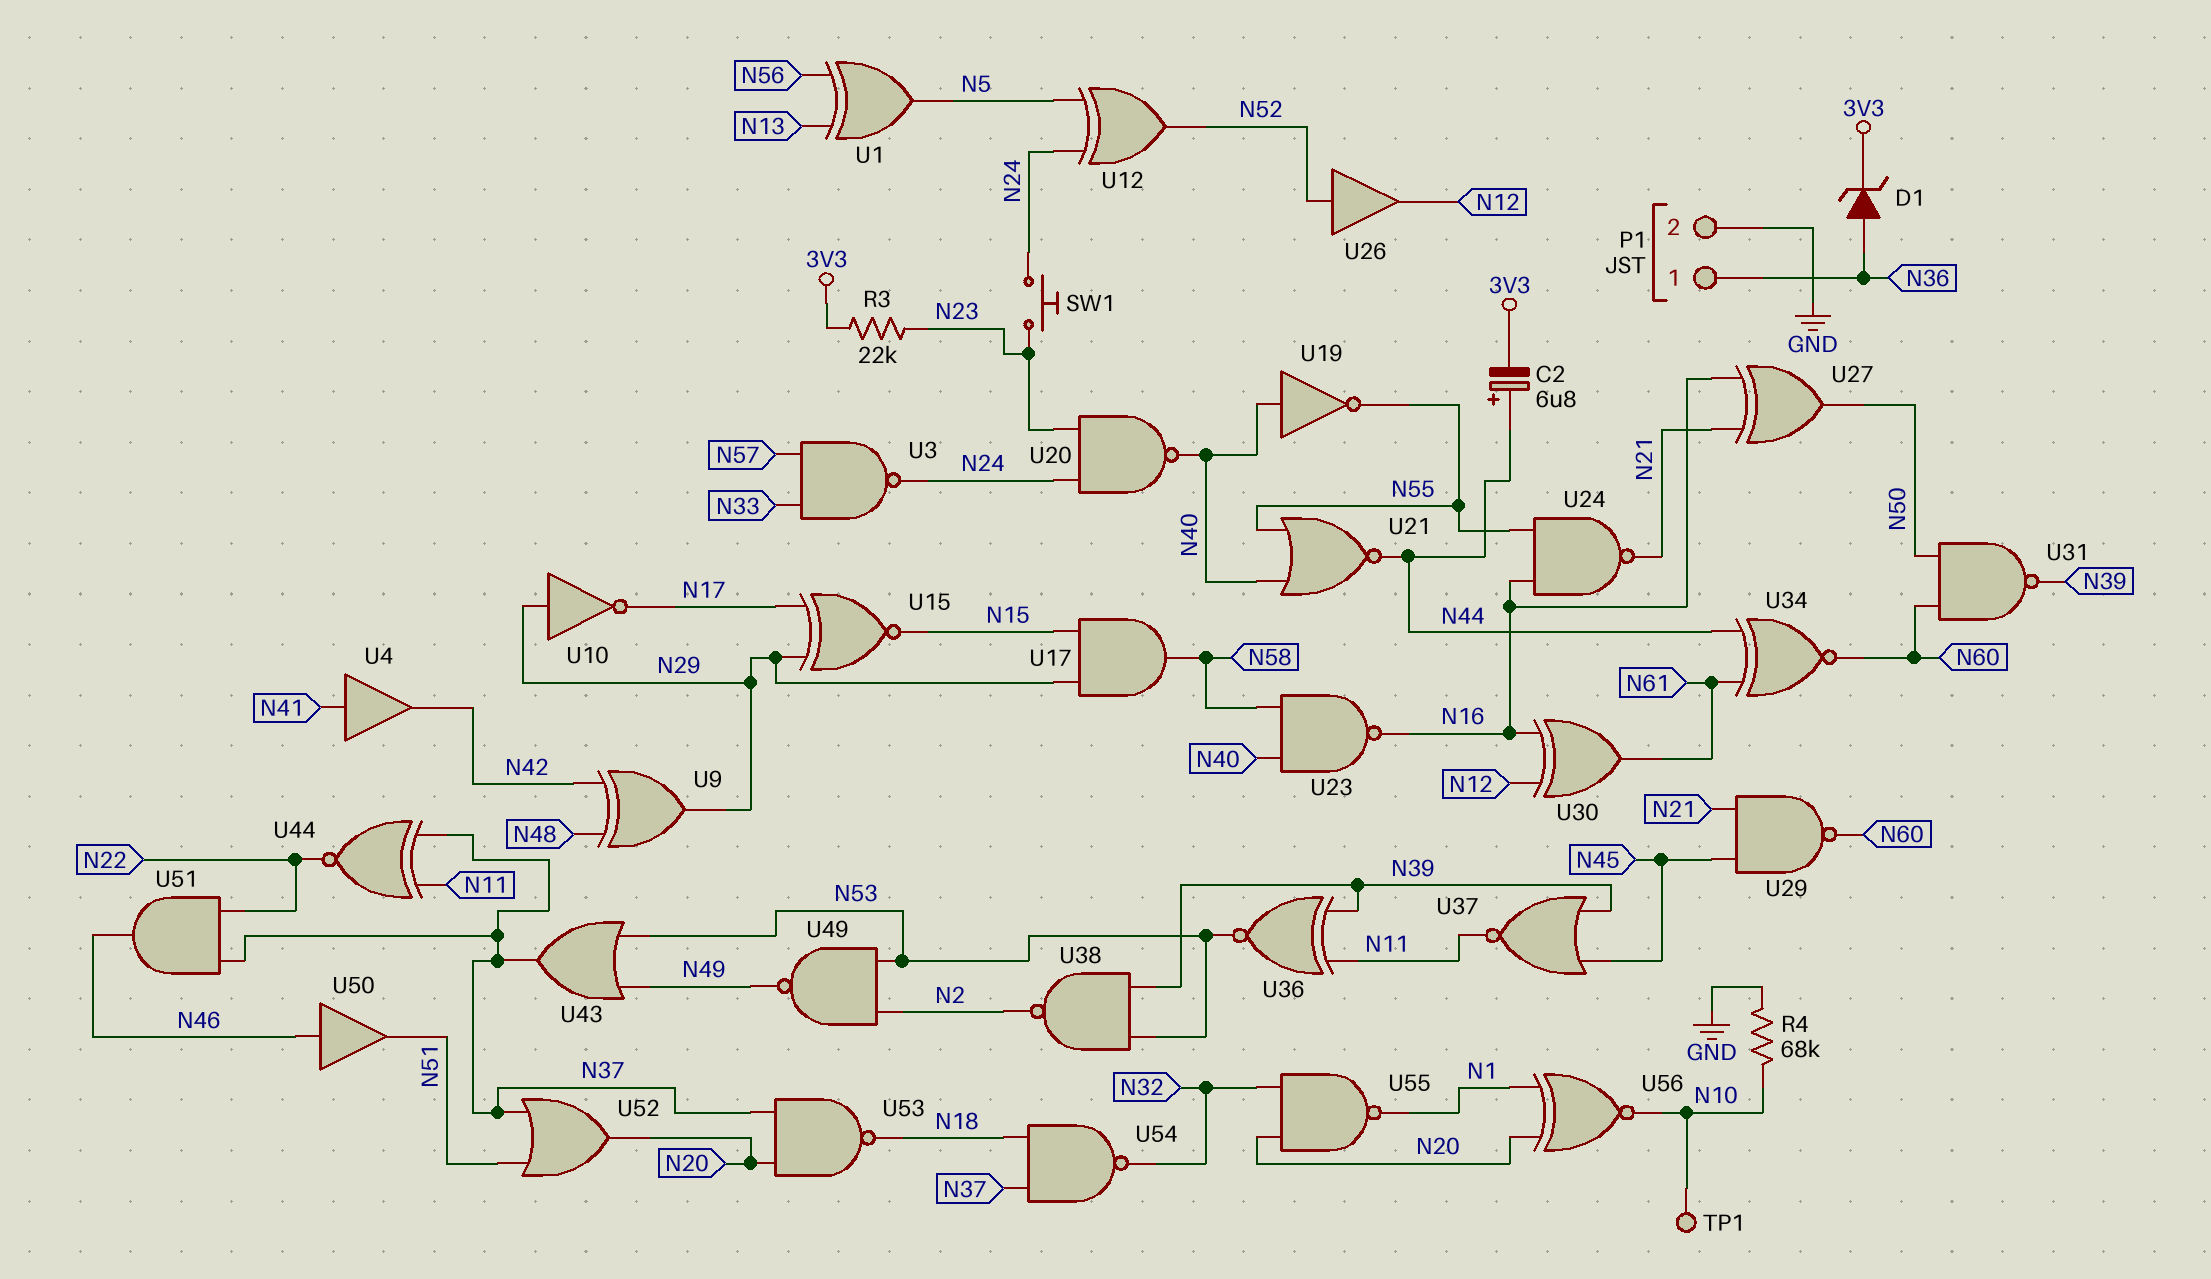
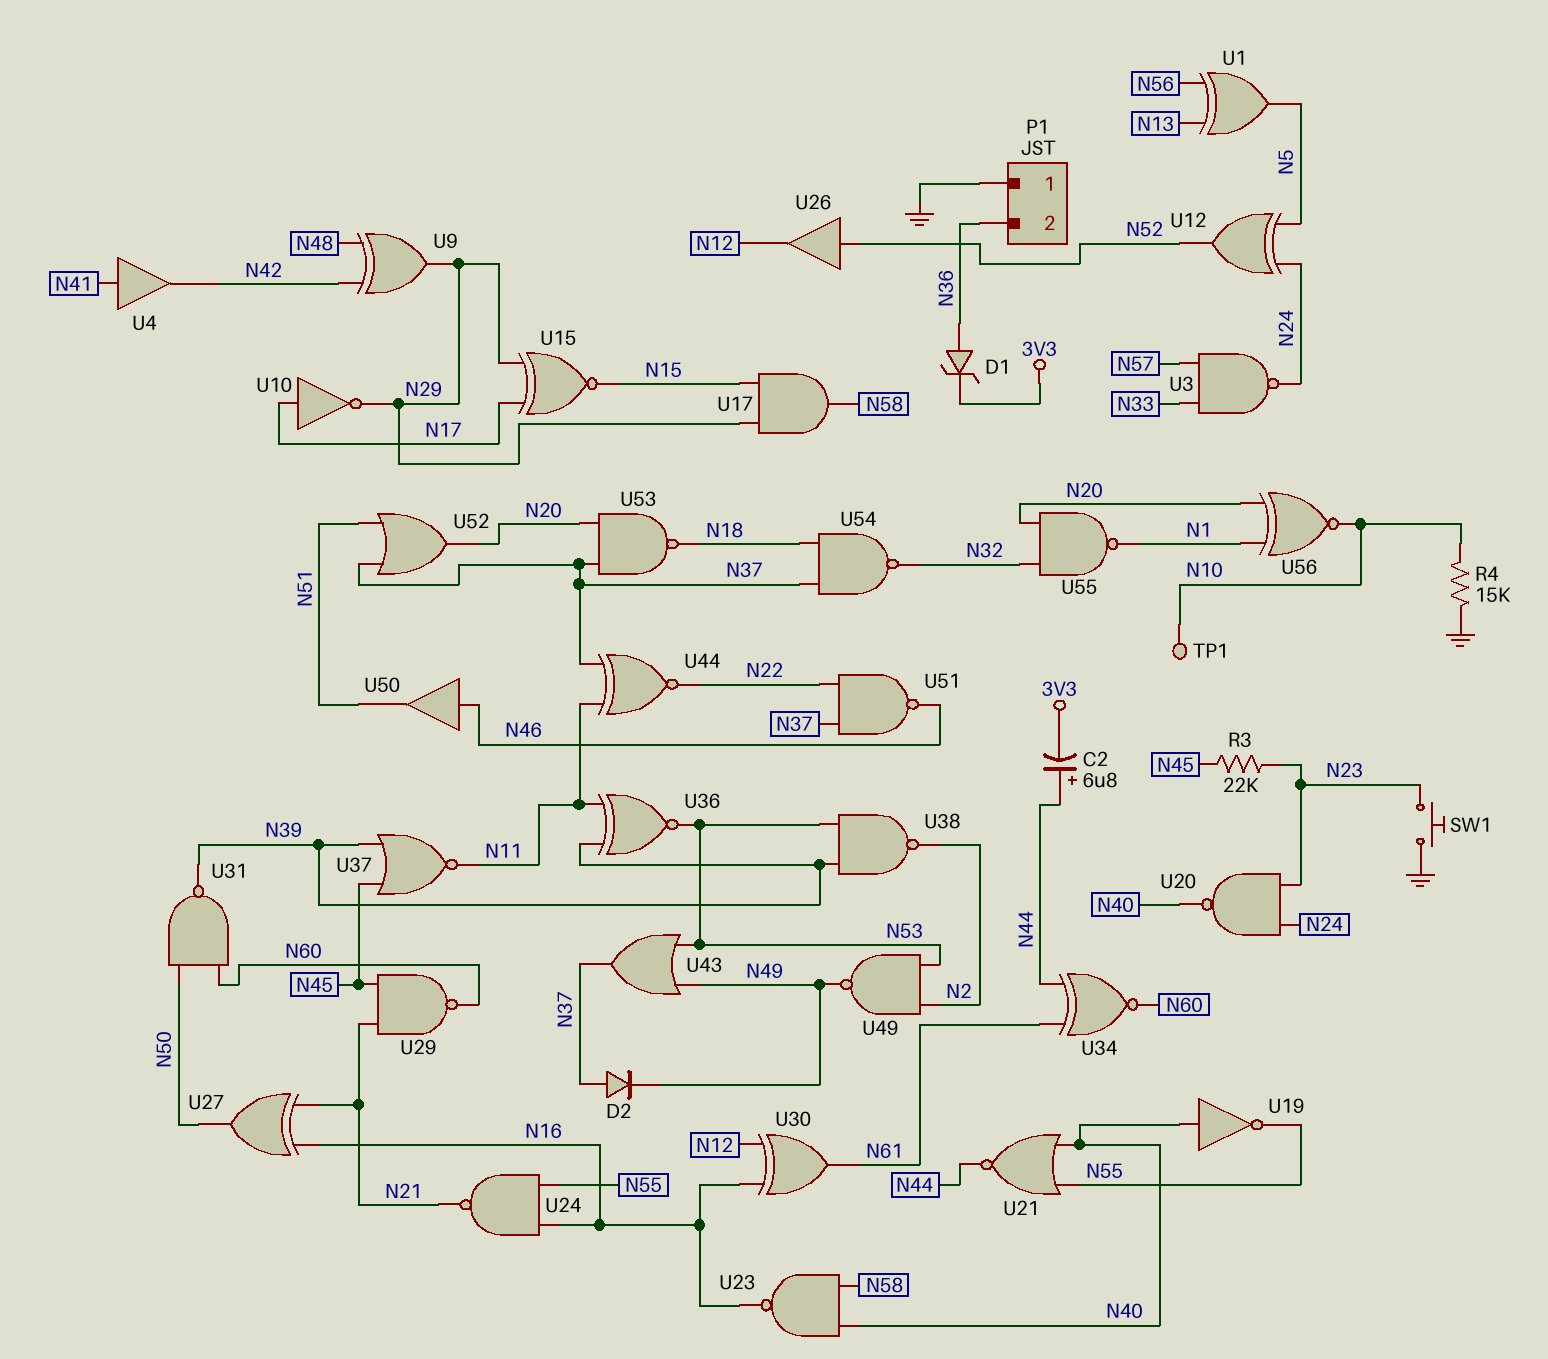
D2: none -> diode (A N37, K N49)
P1 pin 1: N36 -> GND
P1 pin 2: GND -> N36
R3: 22k (3V3, N23) -> 22k (N23, N45)
R4: 68k (GND, N10) -> 15k (GND, N10)
SW1: button (N23, N24) -> button (GND, N23)
U10: NOT (in N29, out N17) -> NOT (in N17, out N29)
U51: AND (in N22, in N37, out N46) -> NAND (in N22, in N37, out N46)

